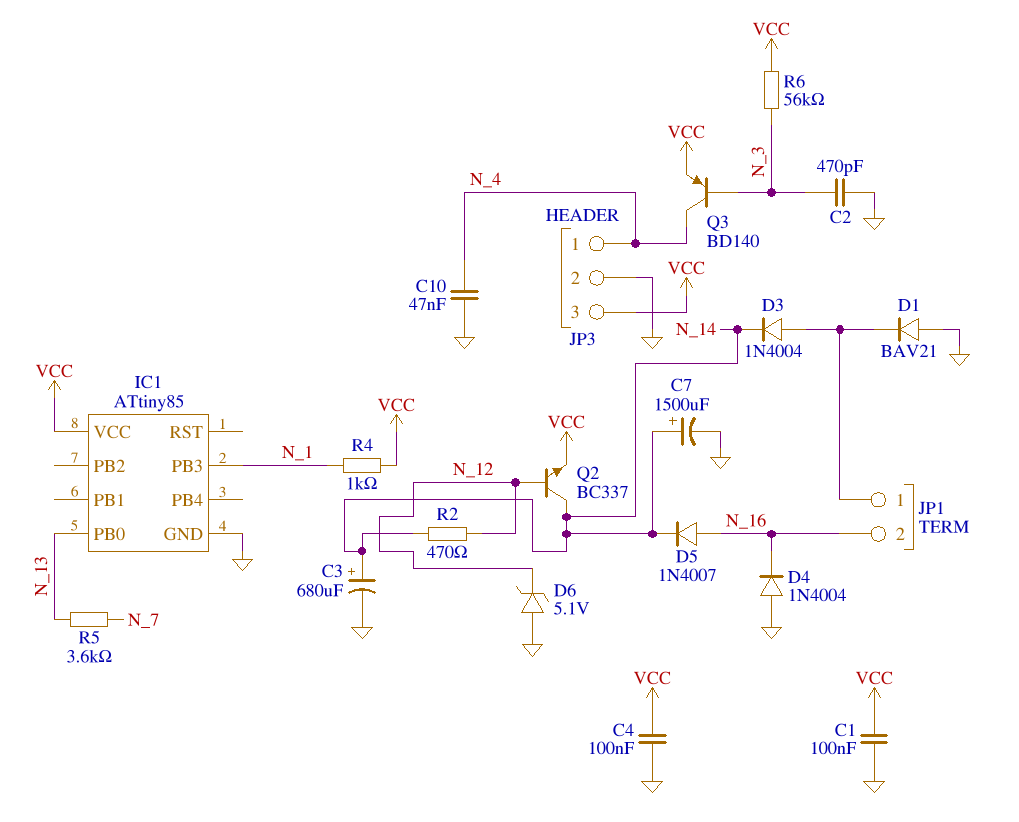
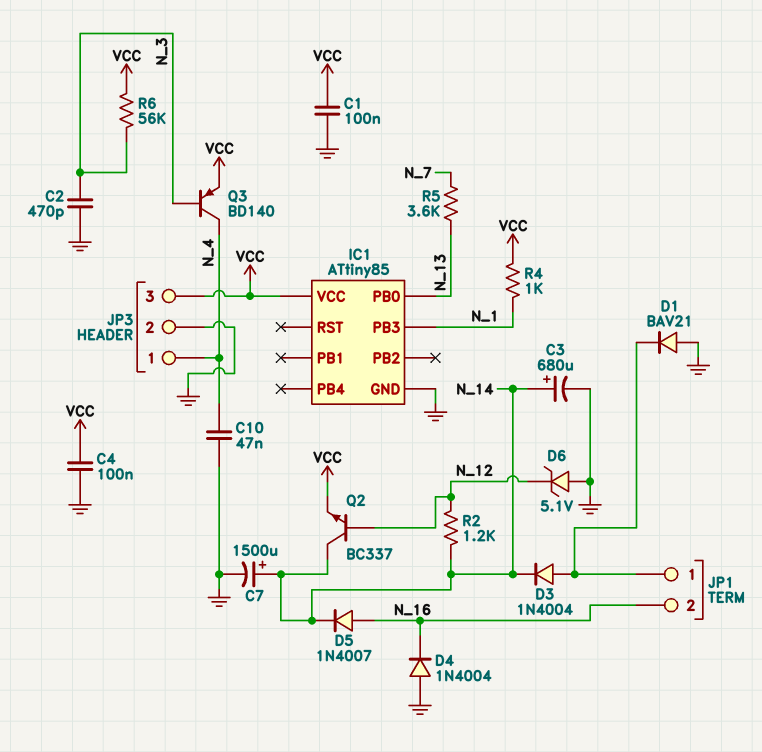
R2: 470 (N_12, N_14) -> 1.2k (N_12, N_14)

